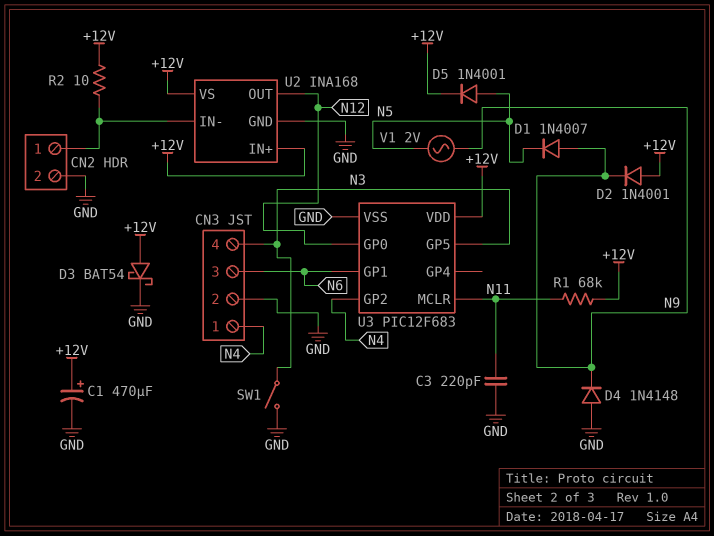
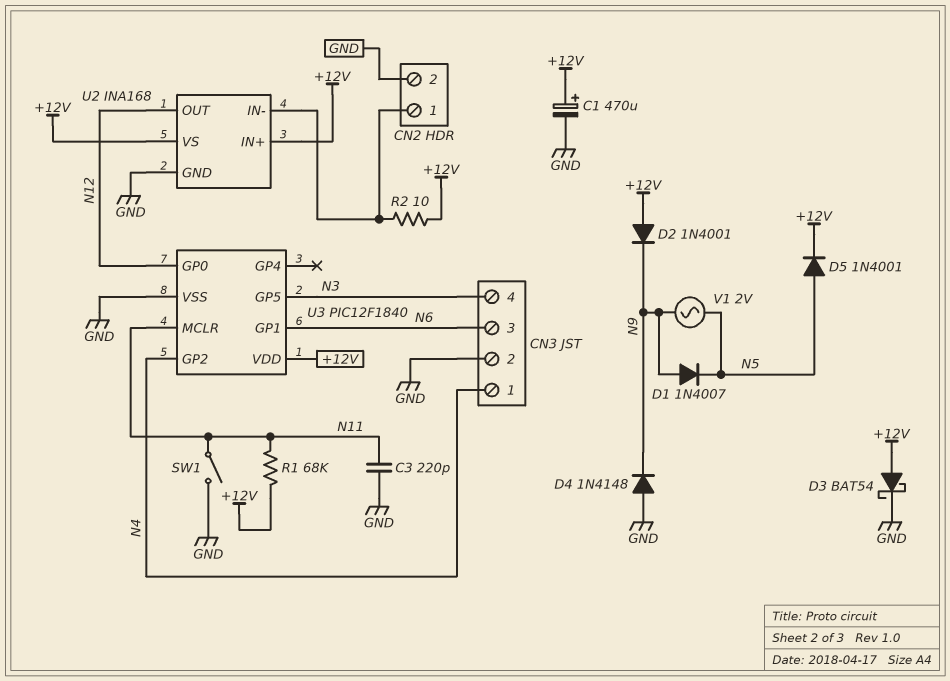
SW1: switch (GND, N3) -> switch (GND, N11)
U3: PIC12F683 -> PIC12F1840

